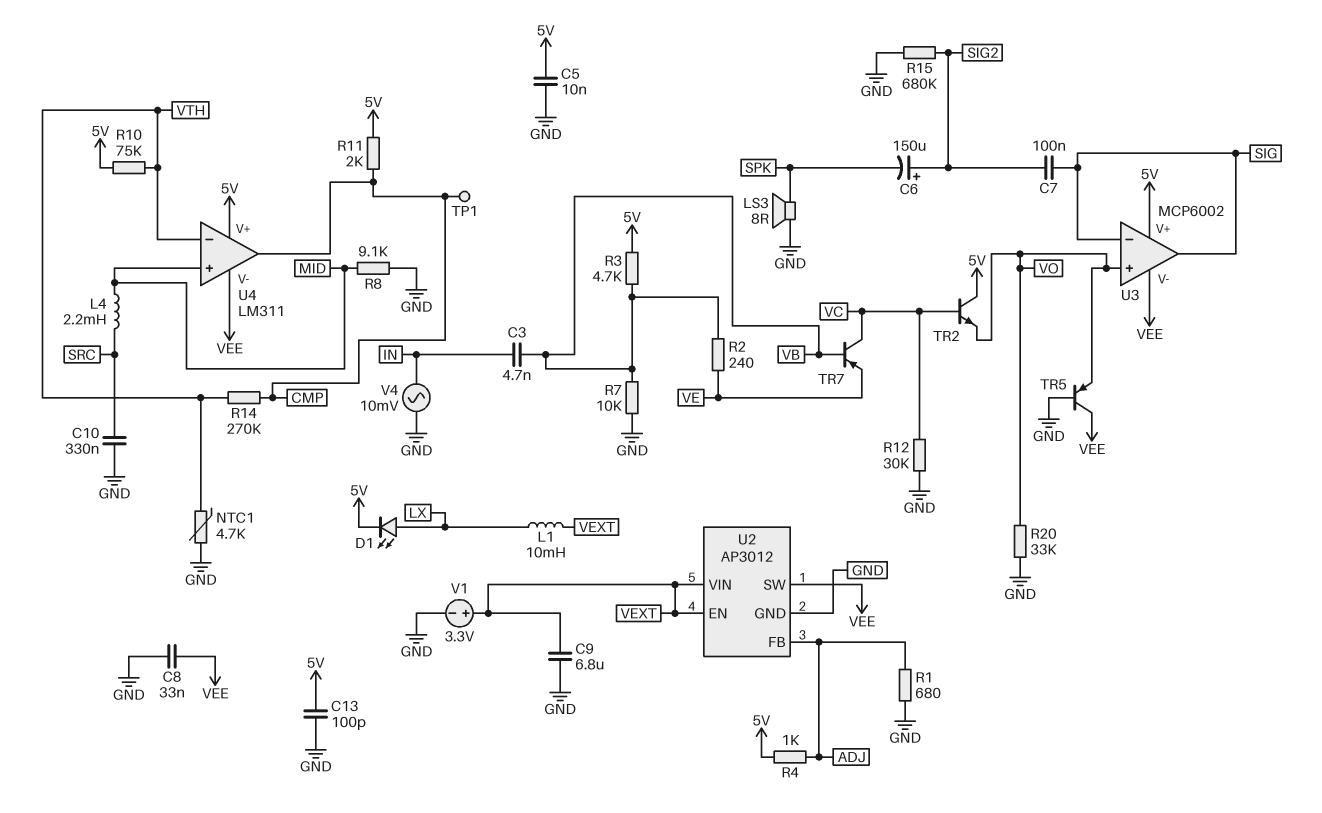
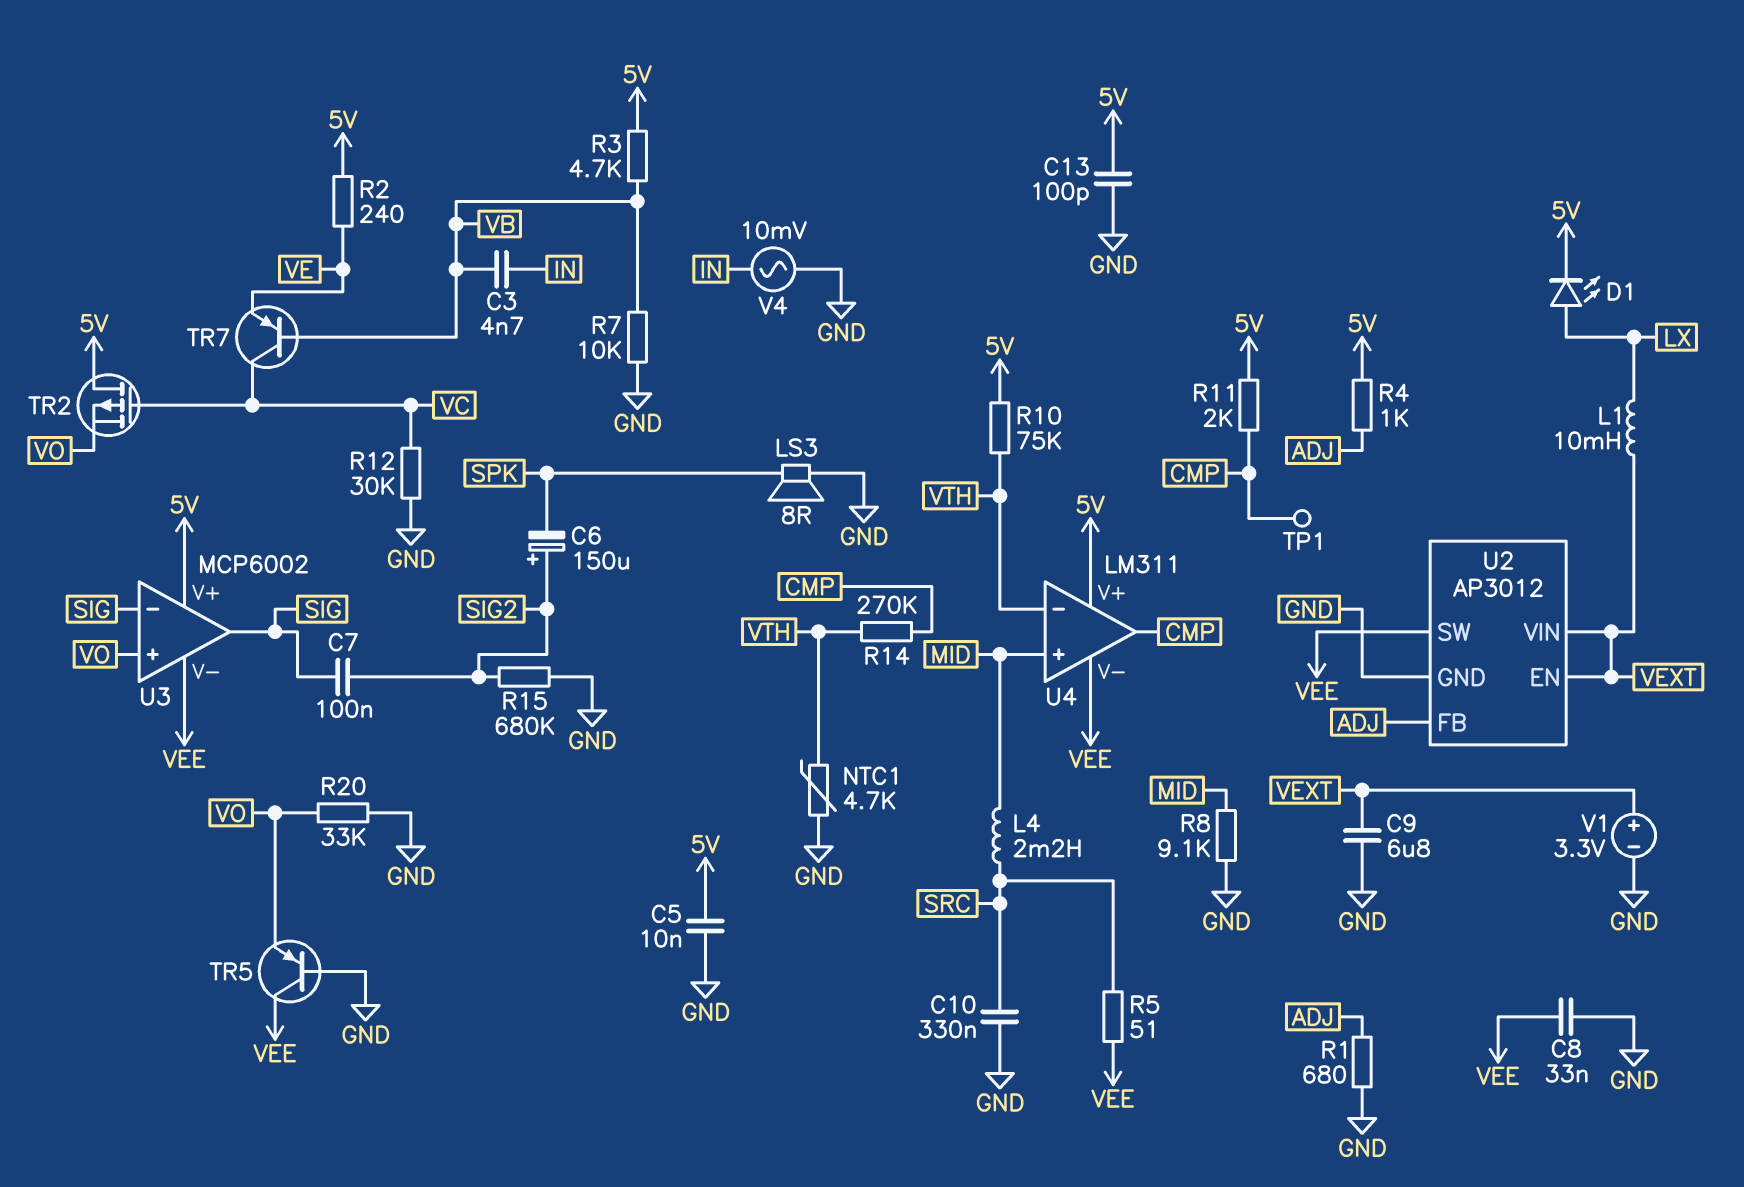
R2: 240 (VB, VE) -> 240 (5V, VE)
R5: none -> 51 (SRC, VEE)
TR2: NPN (B VC, C 5V, E VO) -> PMOS (G VC, D 5V, S VO)

